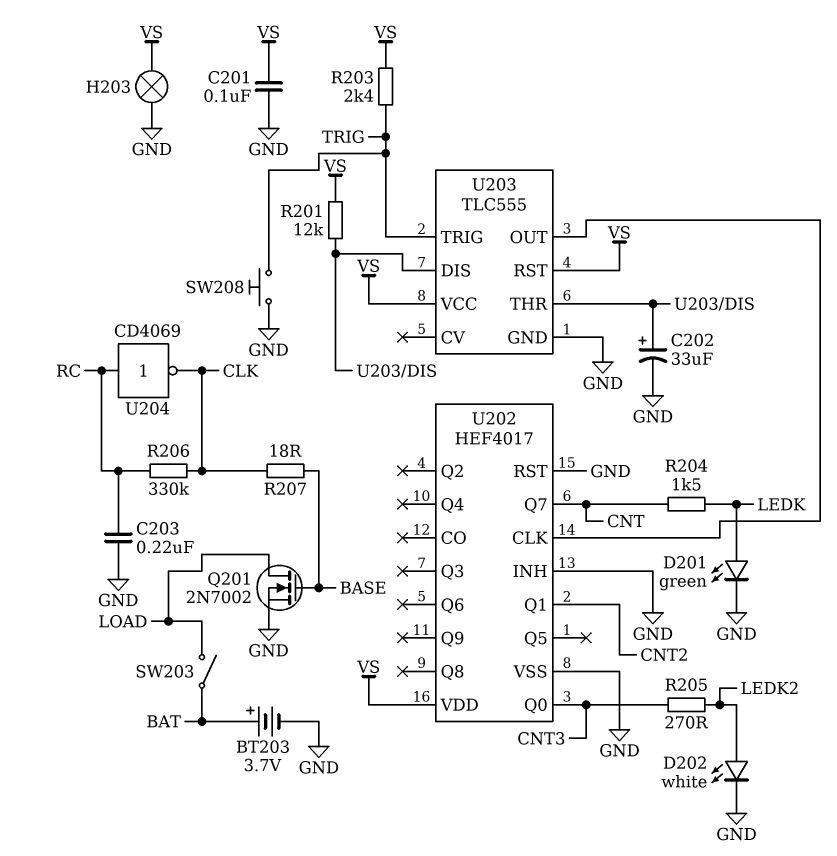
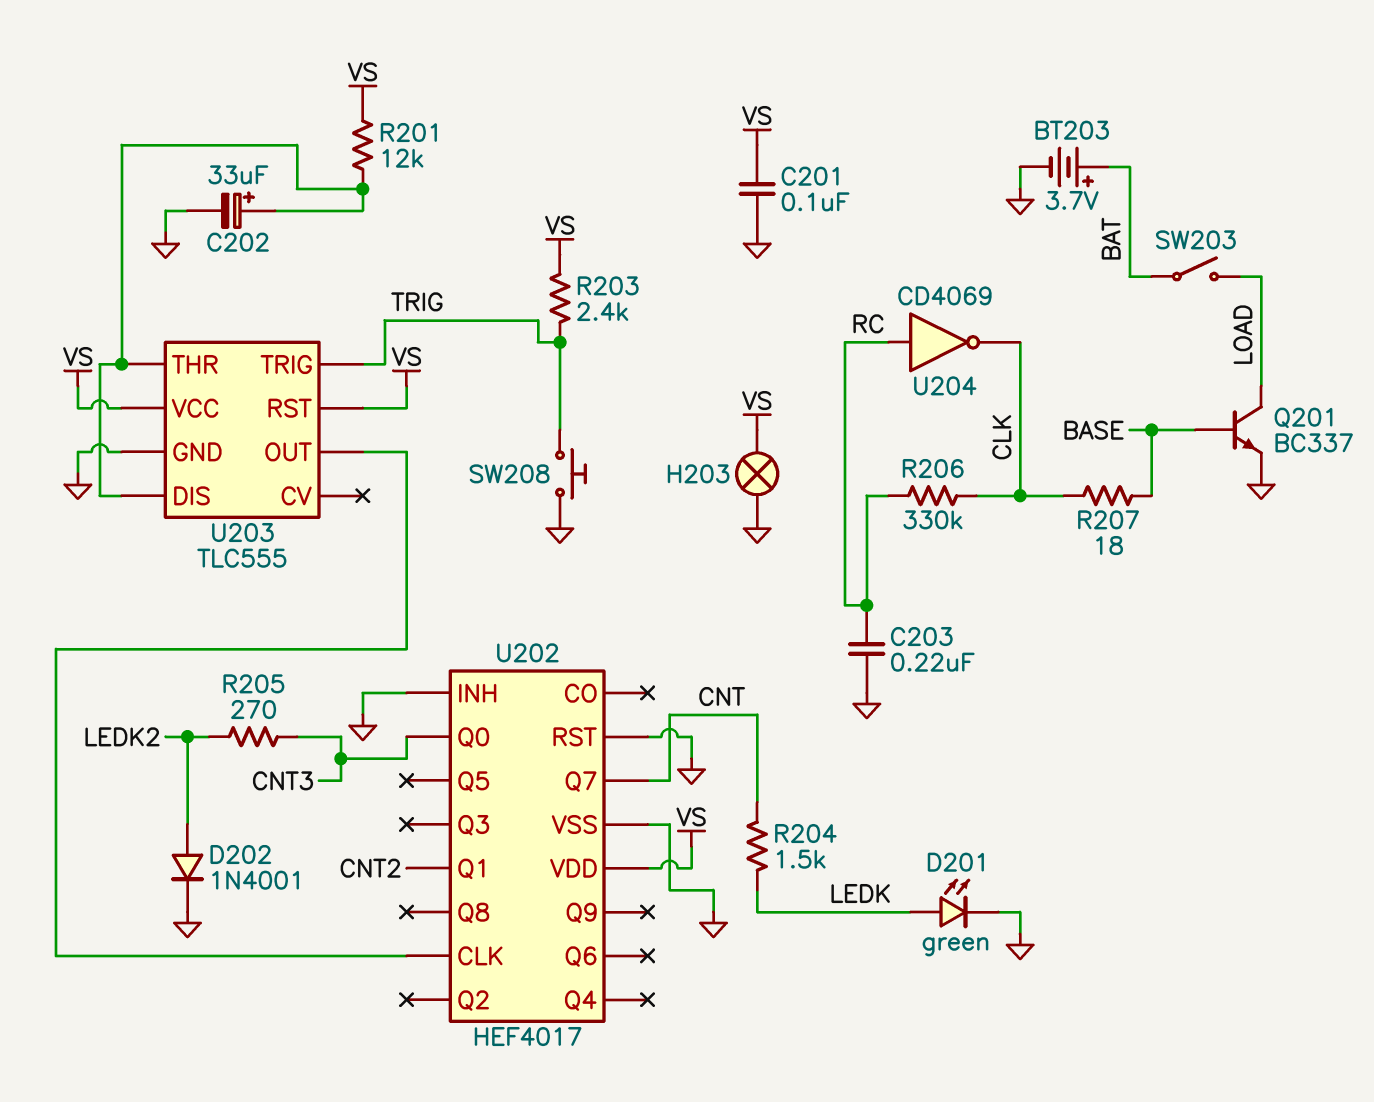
D202: LED white (A LEDK2, K GND) -> diode 1N4001 (A LEDK2, K GND)
Q201: NMOS 2N7002 (G BASE, D LOAD, S GND) -> NPN BC337 (B BASE, C LOAD, E GND)

